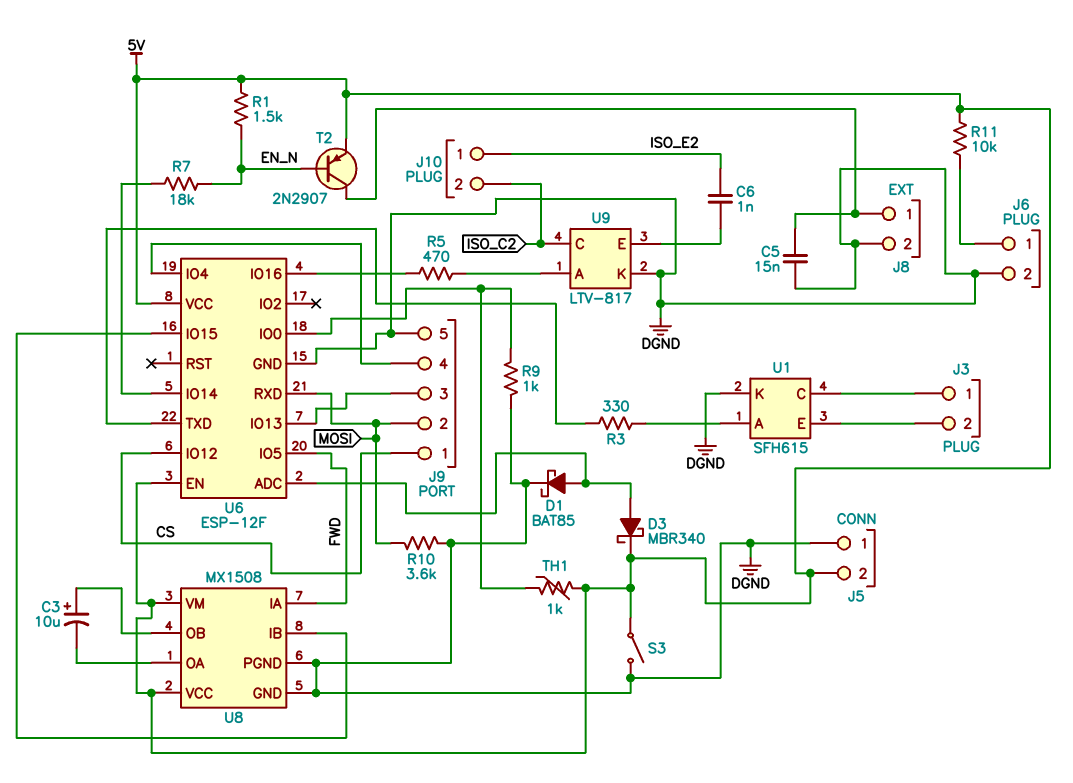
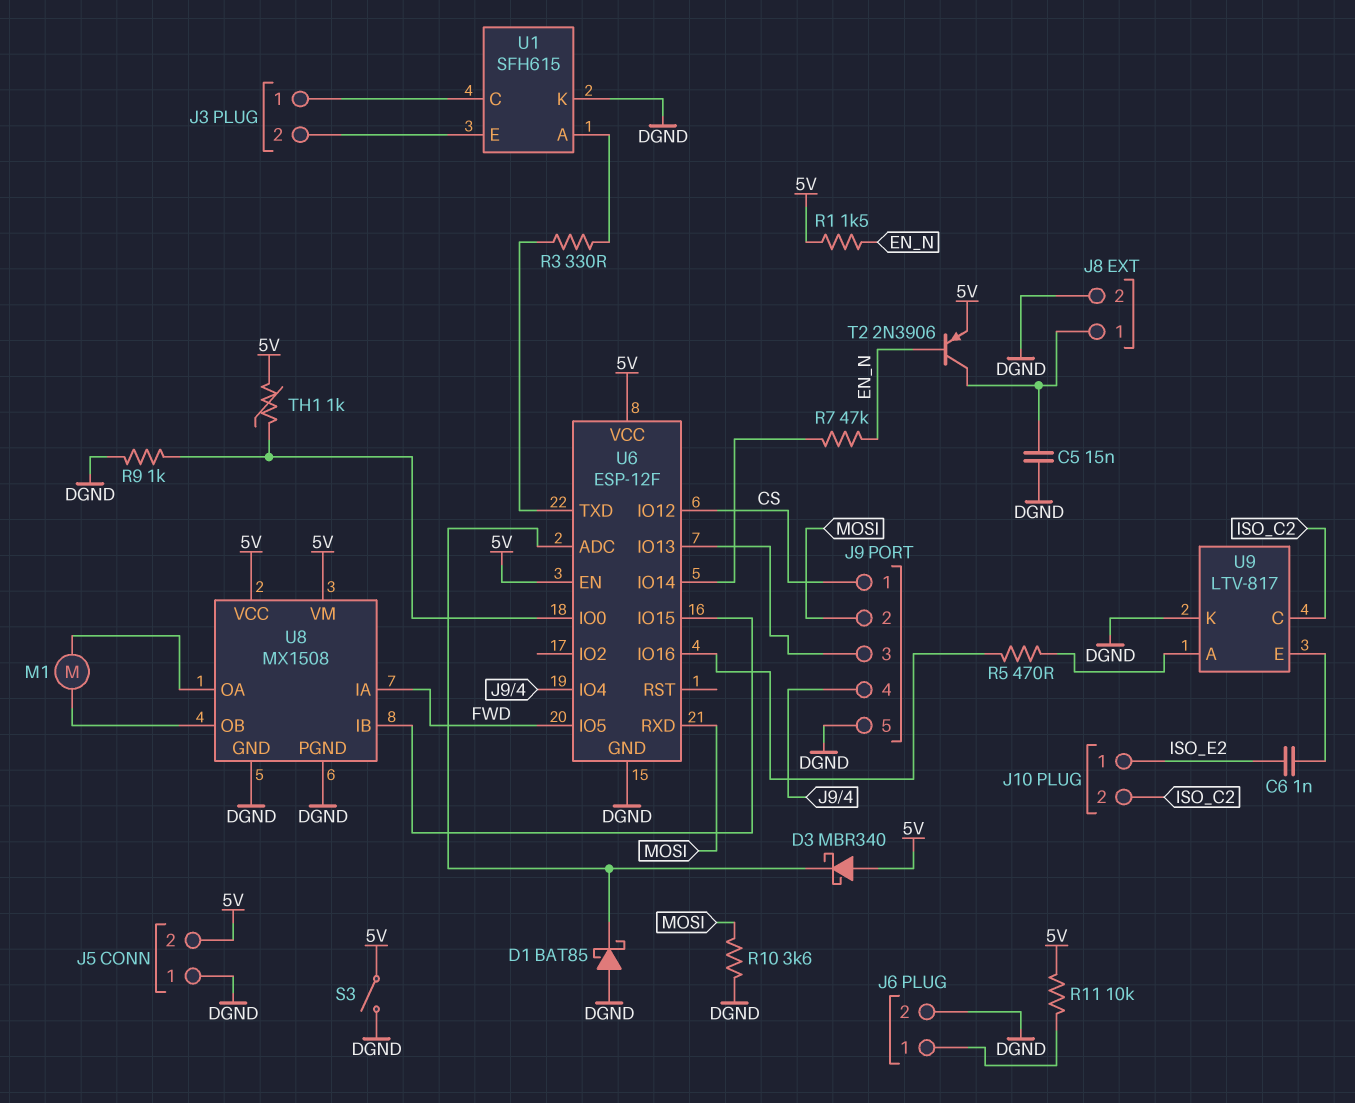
C3: 10uF (plus U8/OB, minus U8/OA) -> none
D1: schottky BAT85 (A U6/ADC, K DGND) -> schottky BAT85 (A DGND, K U6/ADC)
D3: schottky MBR340 (A U6/ADC, K 5V) -> schottky MBR340 (A 5V, K U6/ADC)
M1: none -> motor (U8/OA, U8/OB)
R7: 18k (EN_N, U6/IO14) -> 47k (EN_N, U6/IO14)
T2: PNP 2N2907 (B EN_N, C J8/1, E 5V) -> PNP 2N3906 (B EN_N, C J8/1, E 5V)

